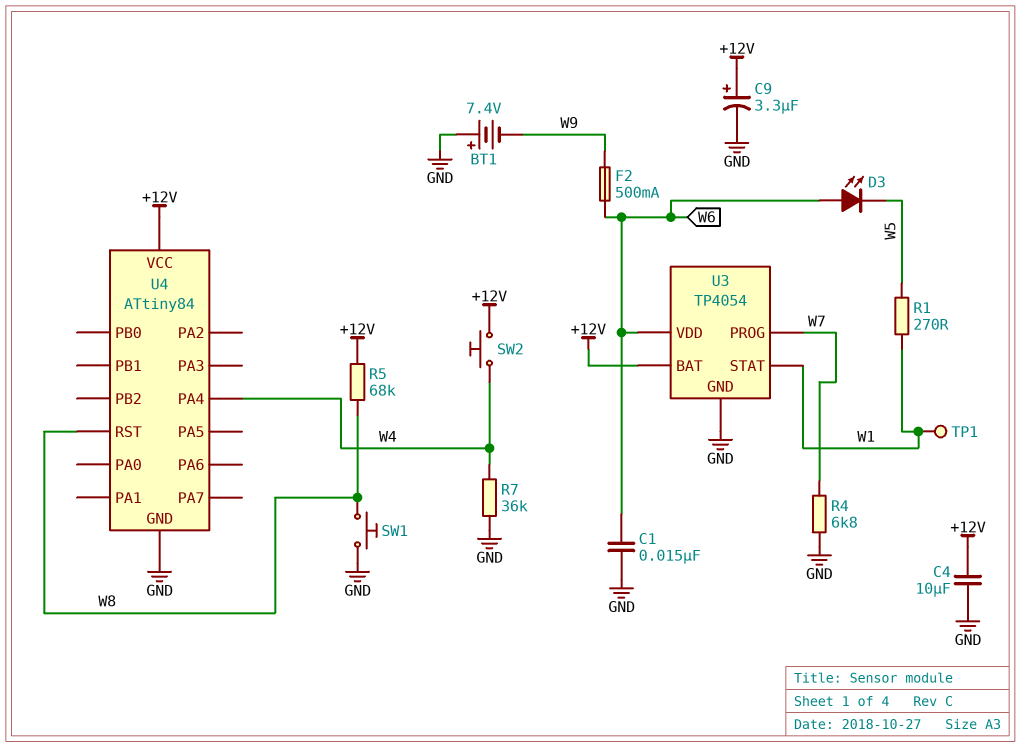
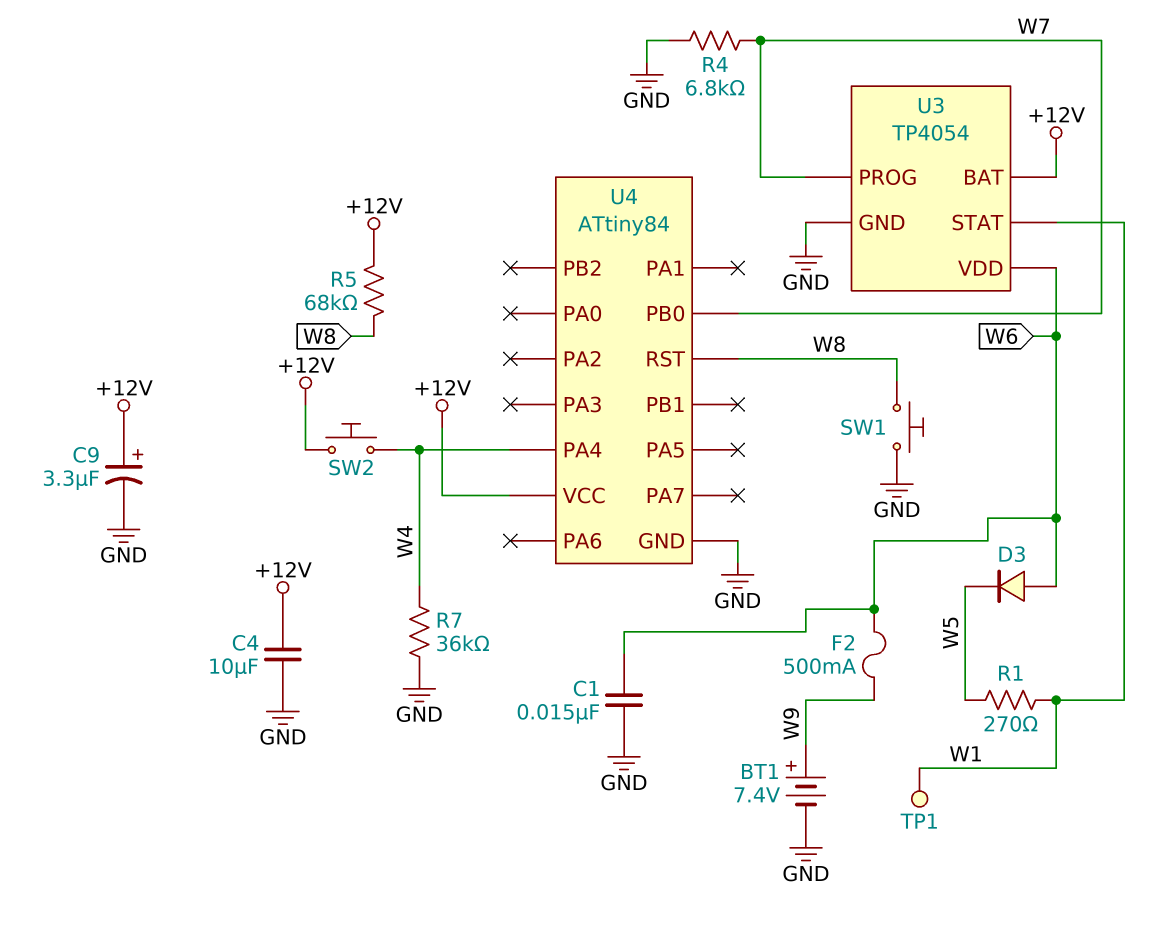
BT1: 7.4V (plus GND, minus W9) -> 7.4V (plus W9, minus GND)
D3: LED (A W6, K W5) -> diode (A W6, K W5)
U4 pin PB0: none -> W7

